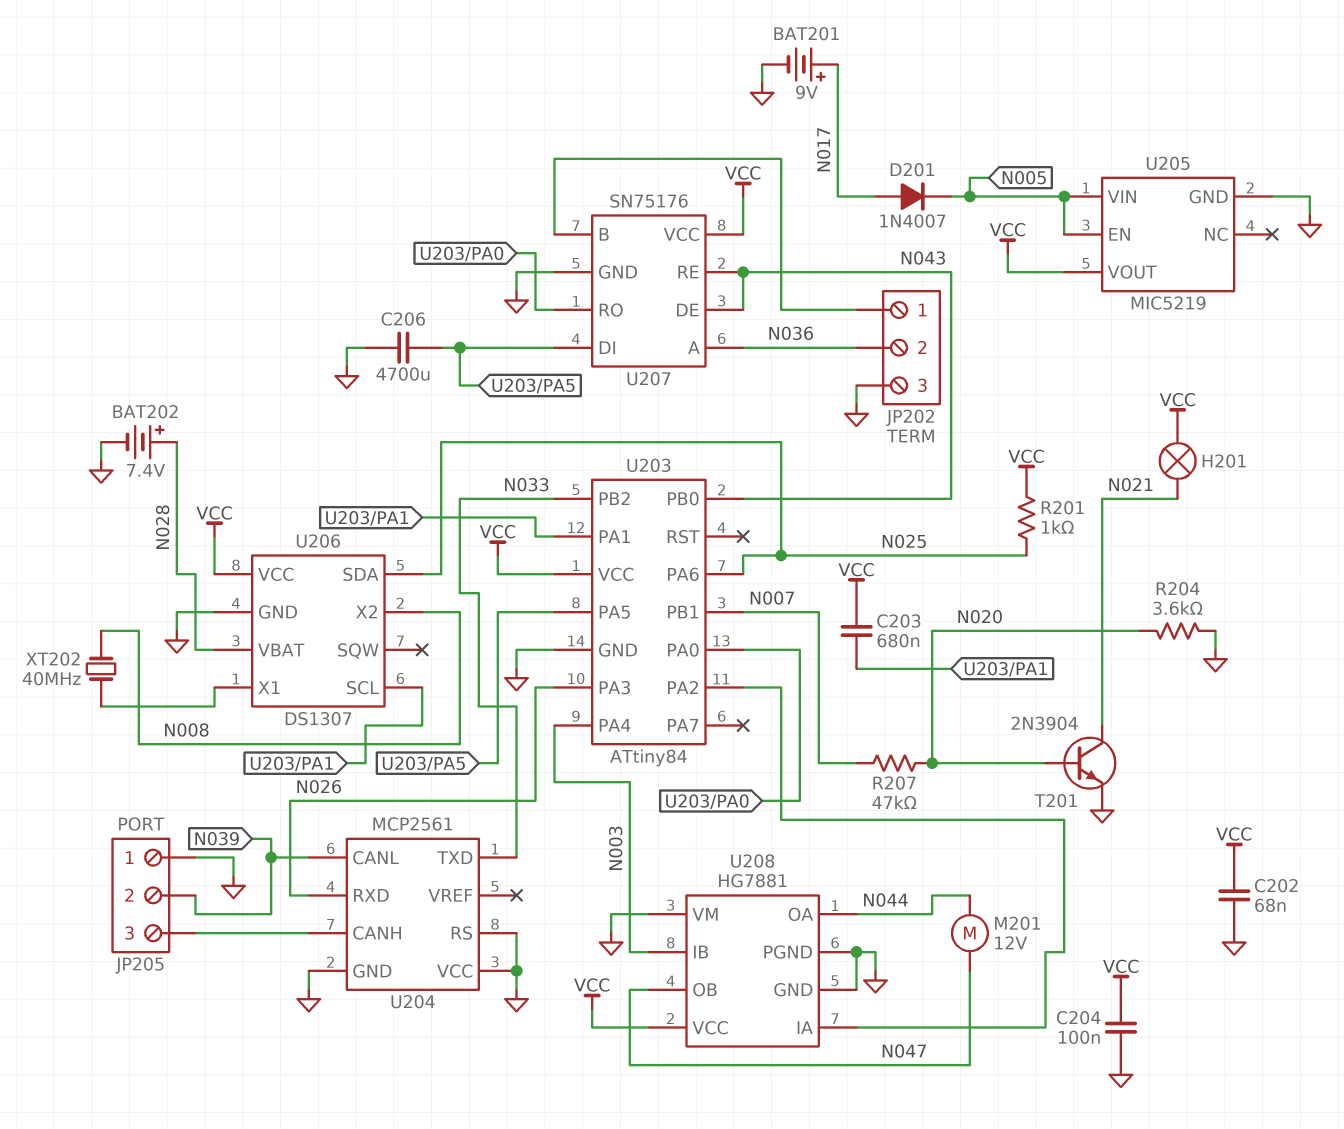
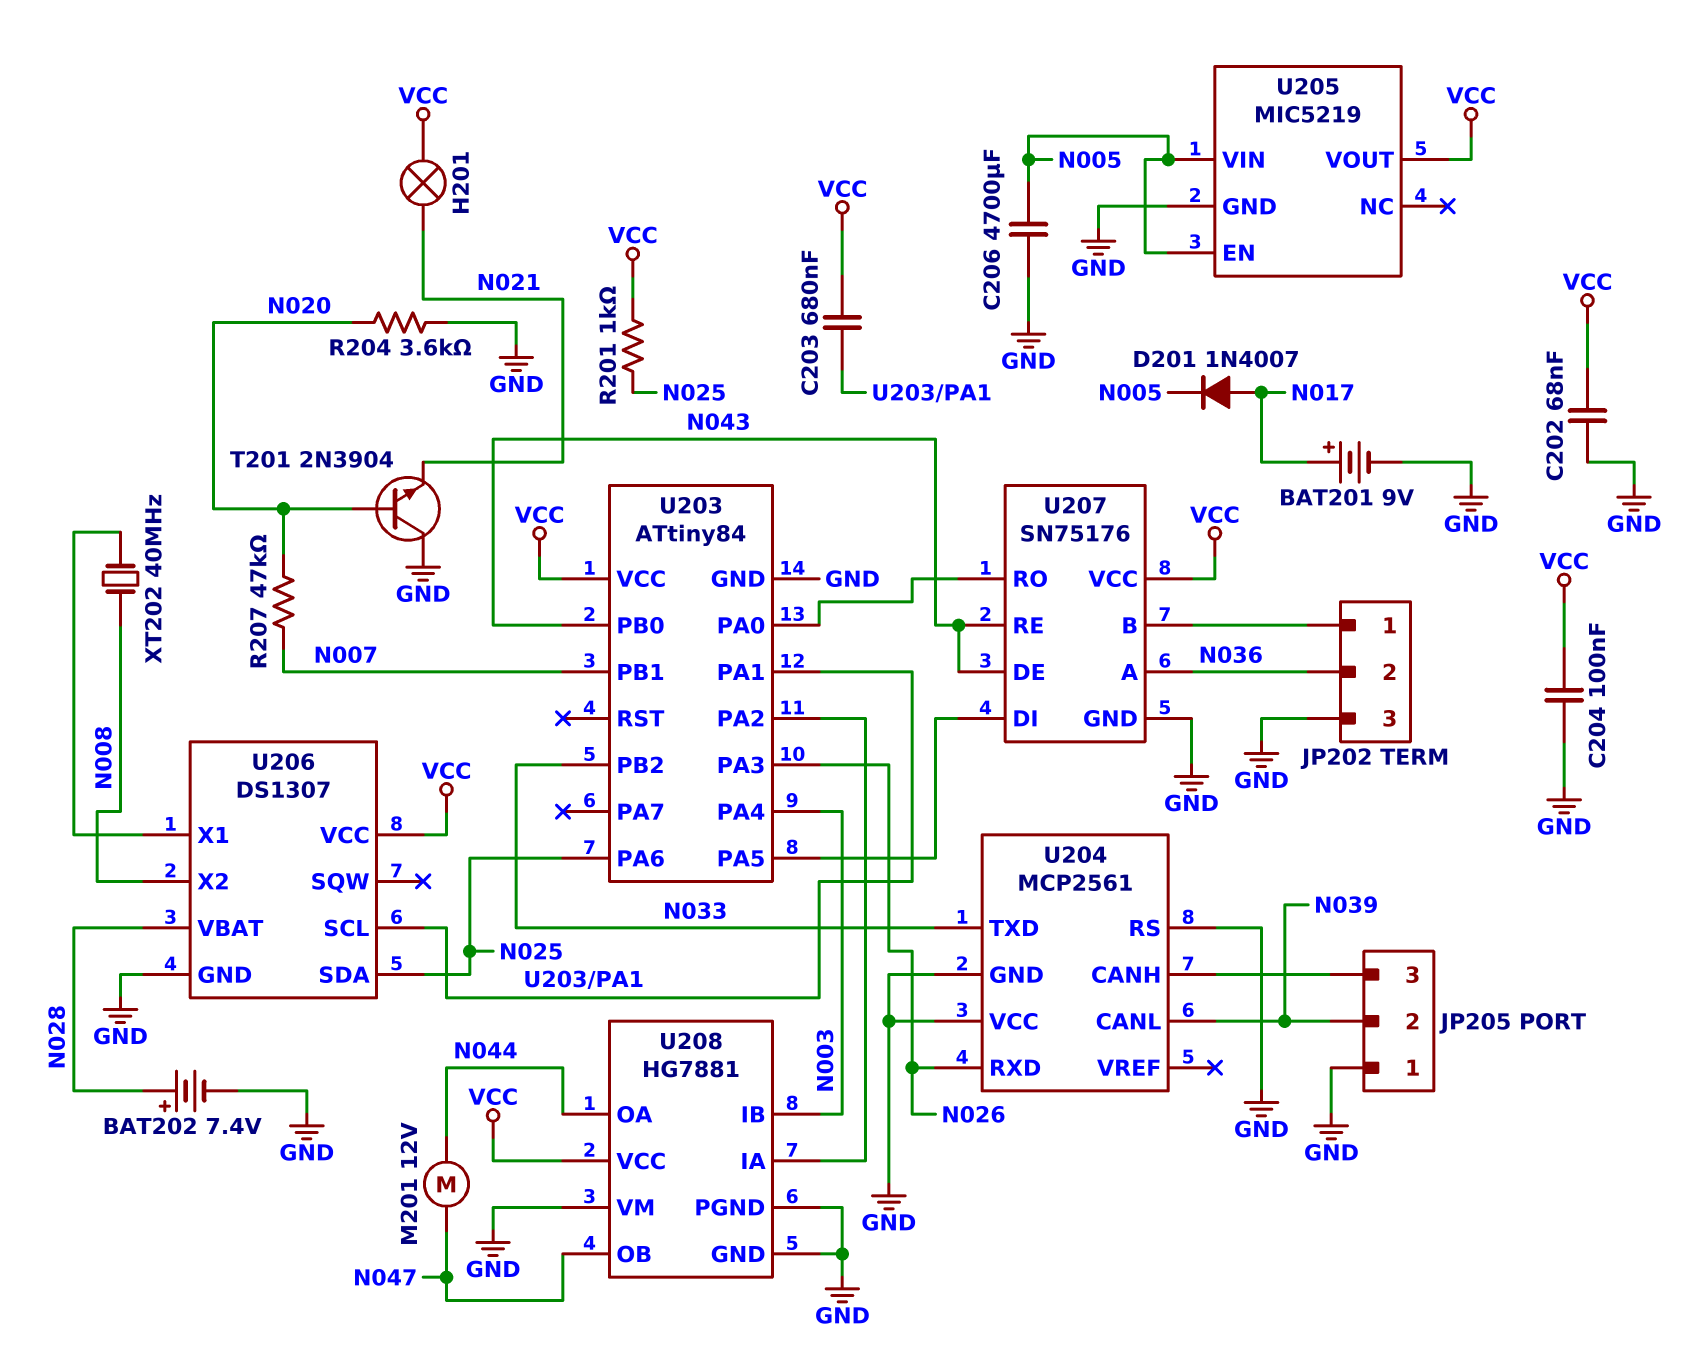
C206: 4700uF (GND, U203/PA5) -> 4700uF (GND, N005)
T201: NPN 2N3904 (B N020, C N021, E GND) -> NPN 2N3904 (B N020, C GND, E N021)

